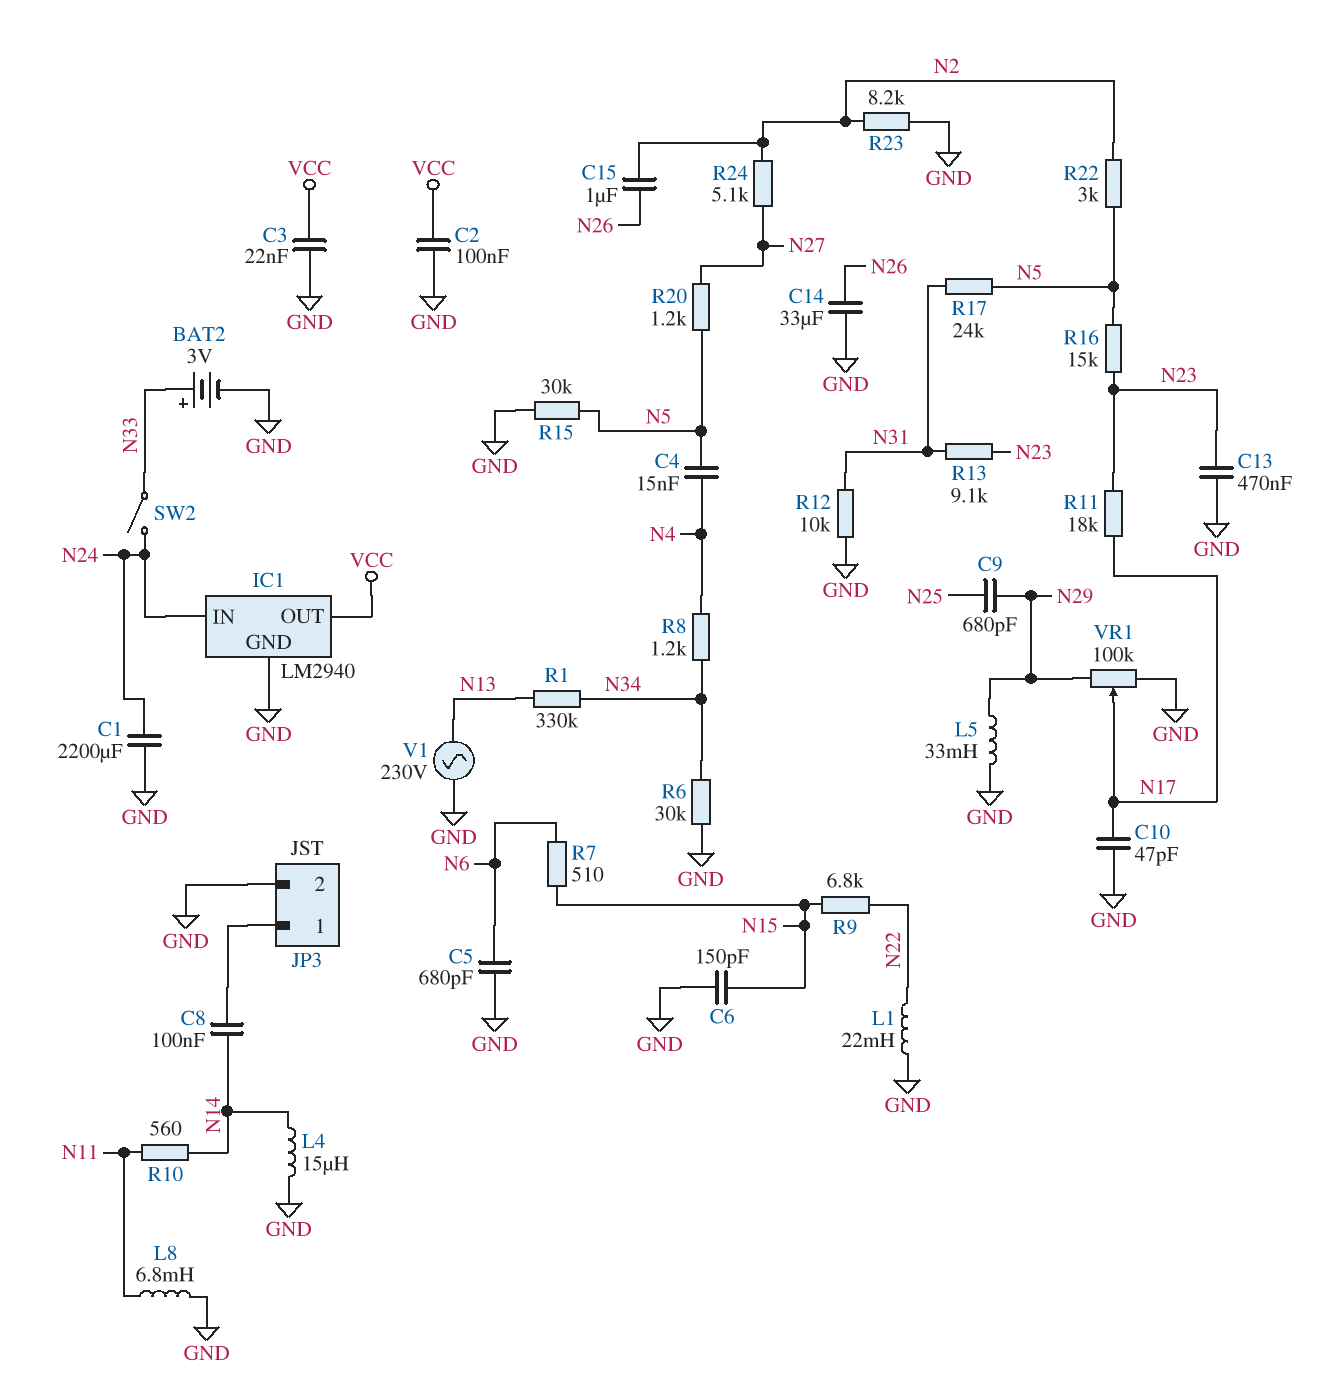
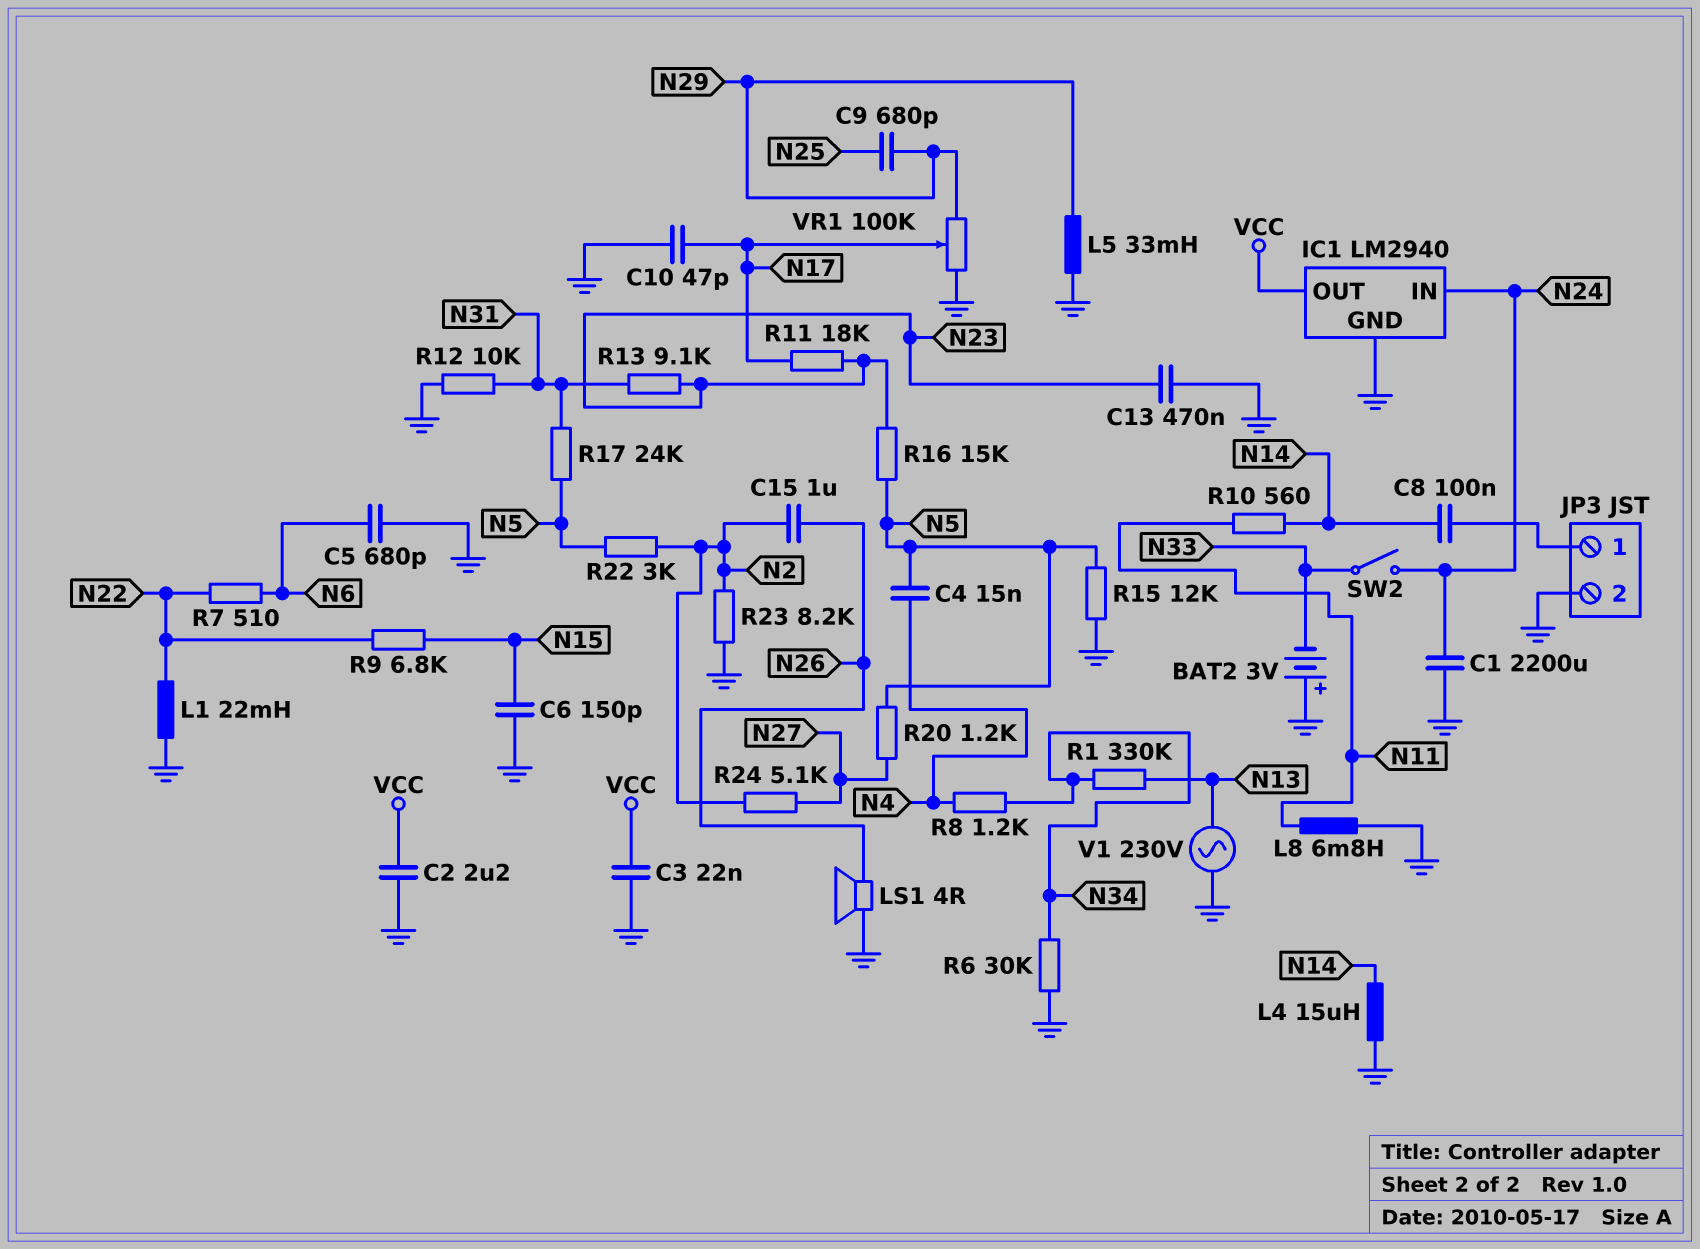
BAT2: 3V (plus N33, minus GND) -> 3V (plus GND, minus N33)
C2: 100nF (GND, VCC) -> 2.2uF (GND, VCC)
C14: 33uF (GND, N26) -> none
LS1: none -> speaker 4R (GND, N26)
R7: 510 (N6, N15) -> 510 (N6, N22)
R15: 30k (GND, N5) -> 12k (GND, N5)

